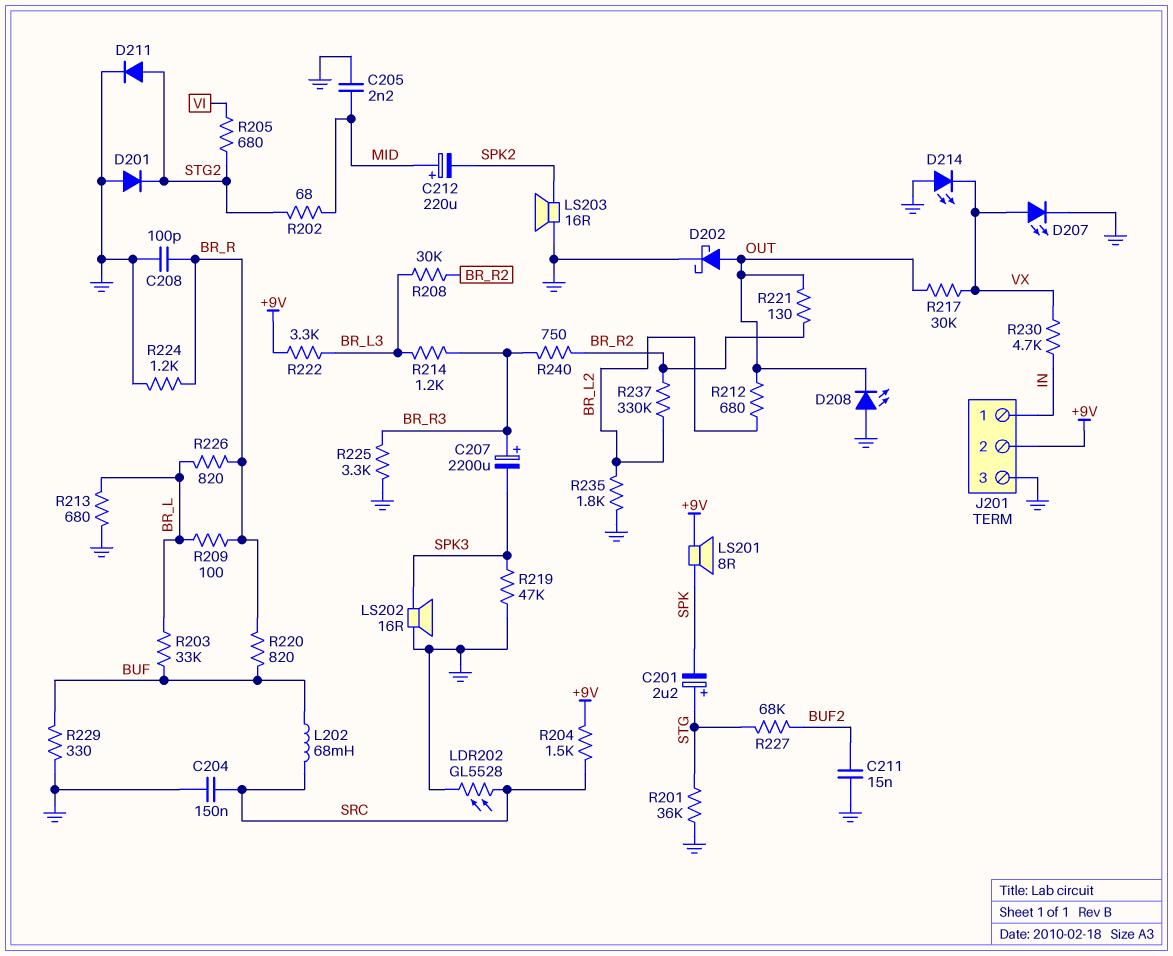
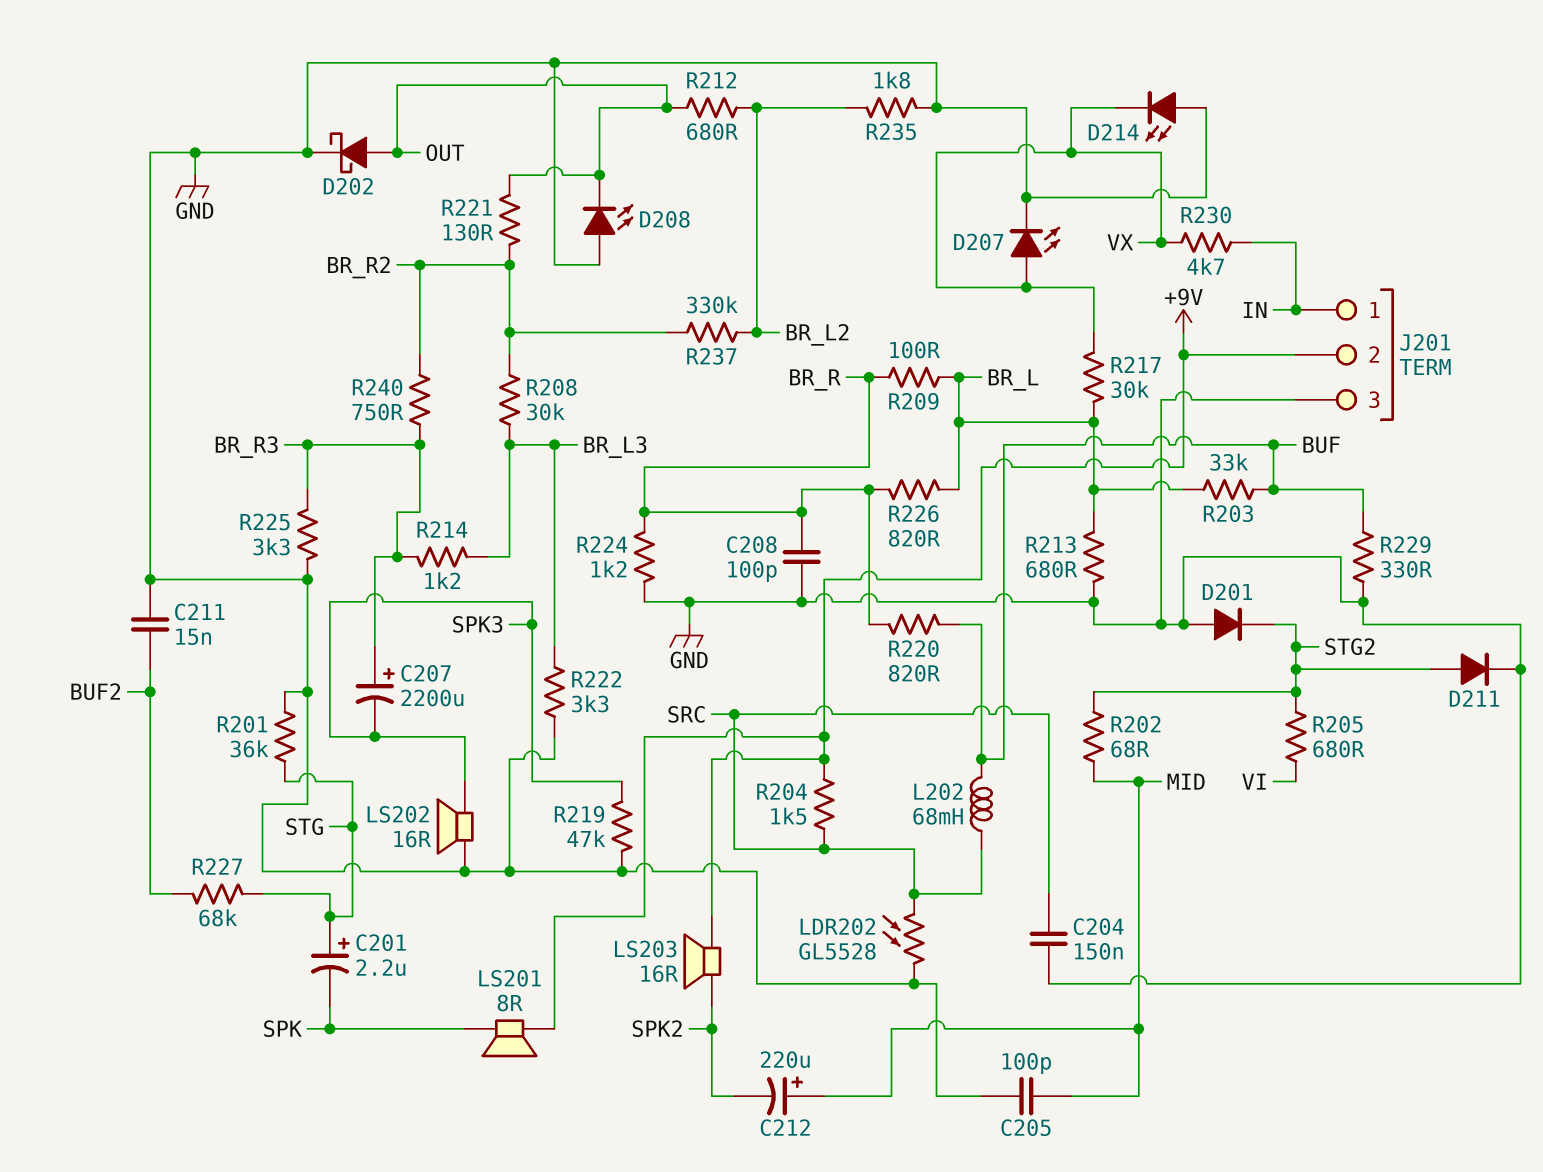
C205: 2.2nF (GND, MID) -> 100pF (GND, MID)
LS203: speaker 16R (GND, SPK2) -> speaker 16R (+9V, SPK2)
R217: 30k (OUT, VX) -> 30k (BR_L, VX)
R222: 3.3k (+9V, BR_L3) -> 3.3k (BR_L3, GND)

